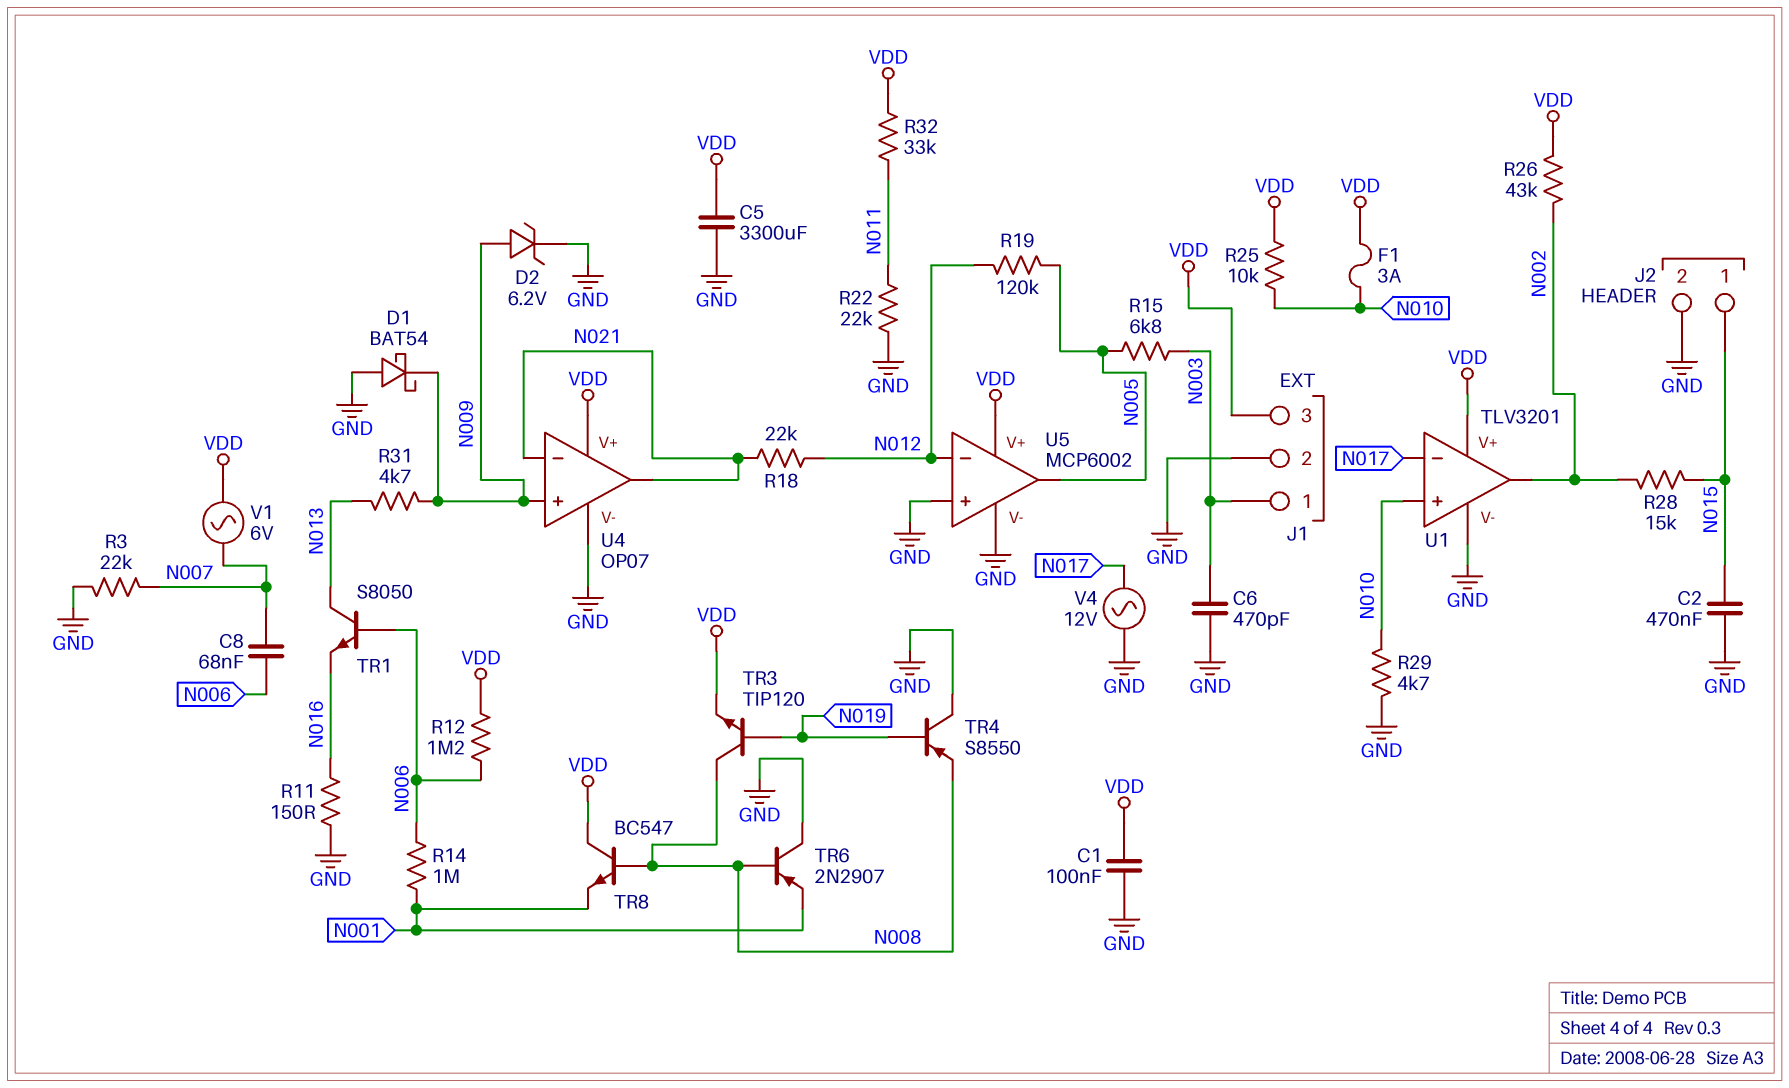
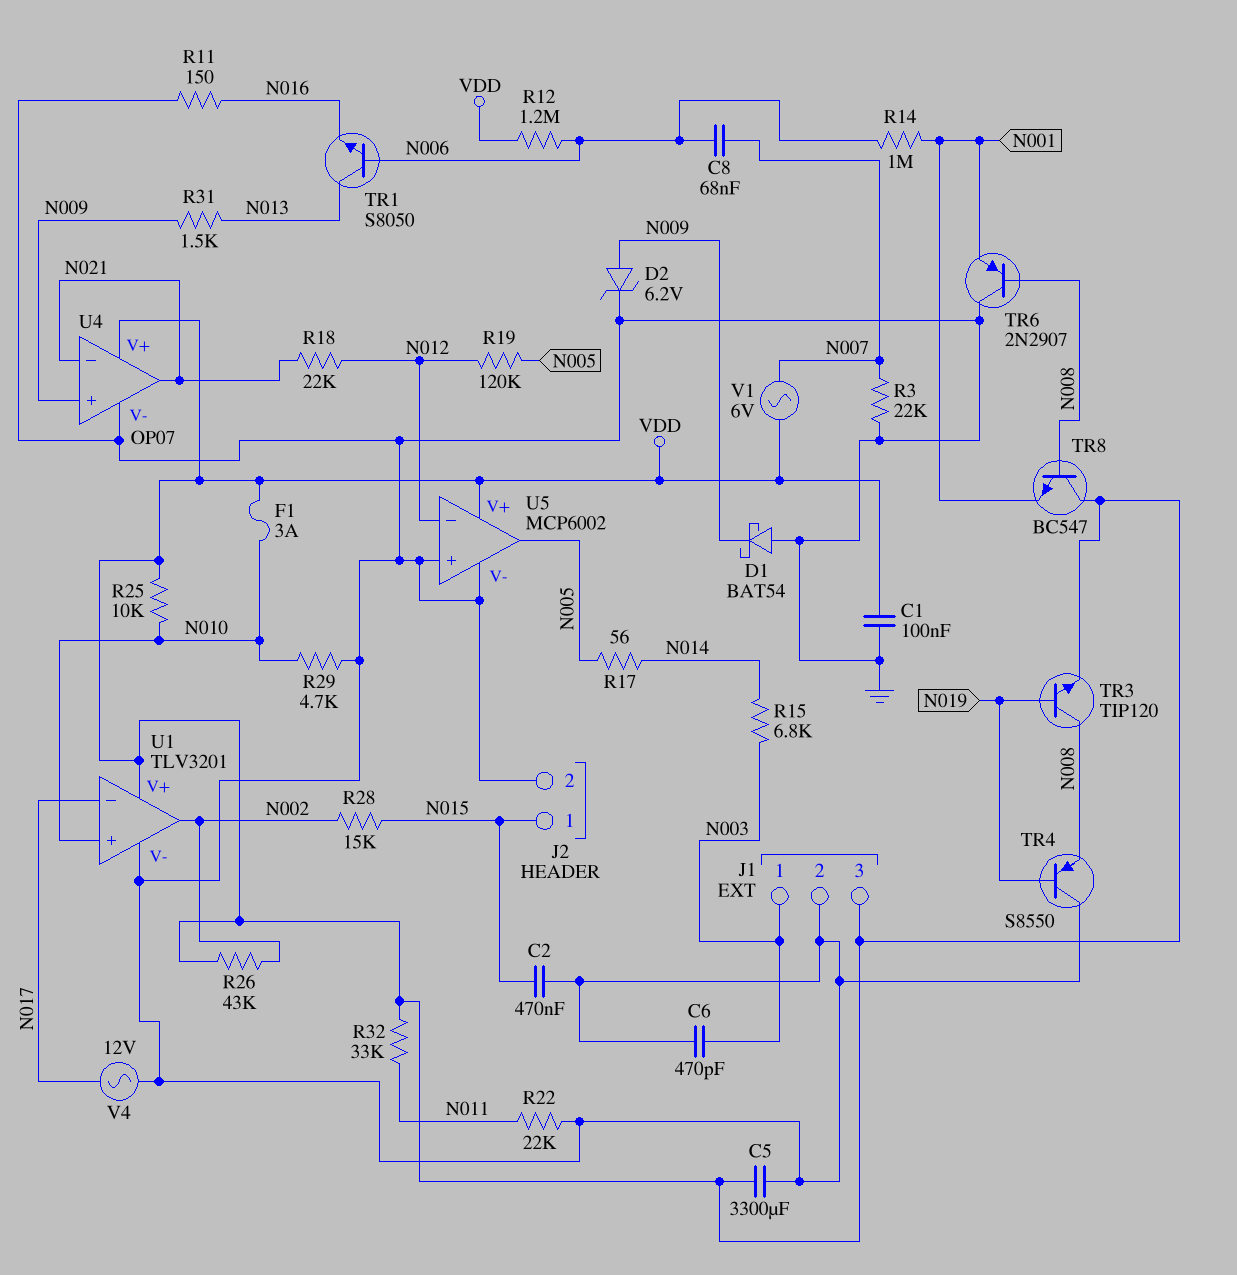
R15: 6.8k (N003, N005) -> 6.8k (N003, N014)
R17: none -> 56 (N005, N014)
R31: 4.7k (N009, N013) -> 1.5k (N009, N013)

